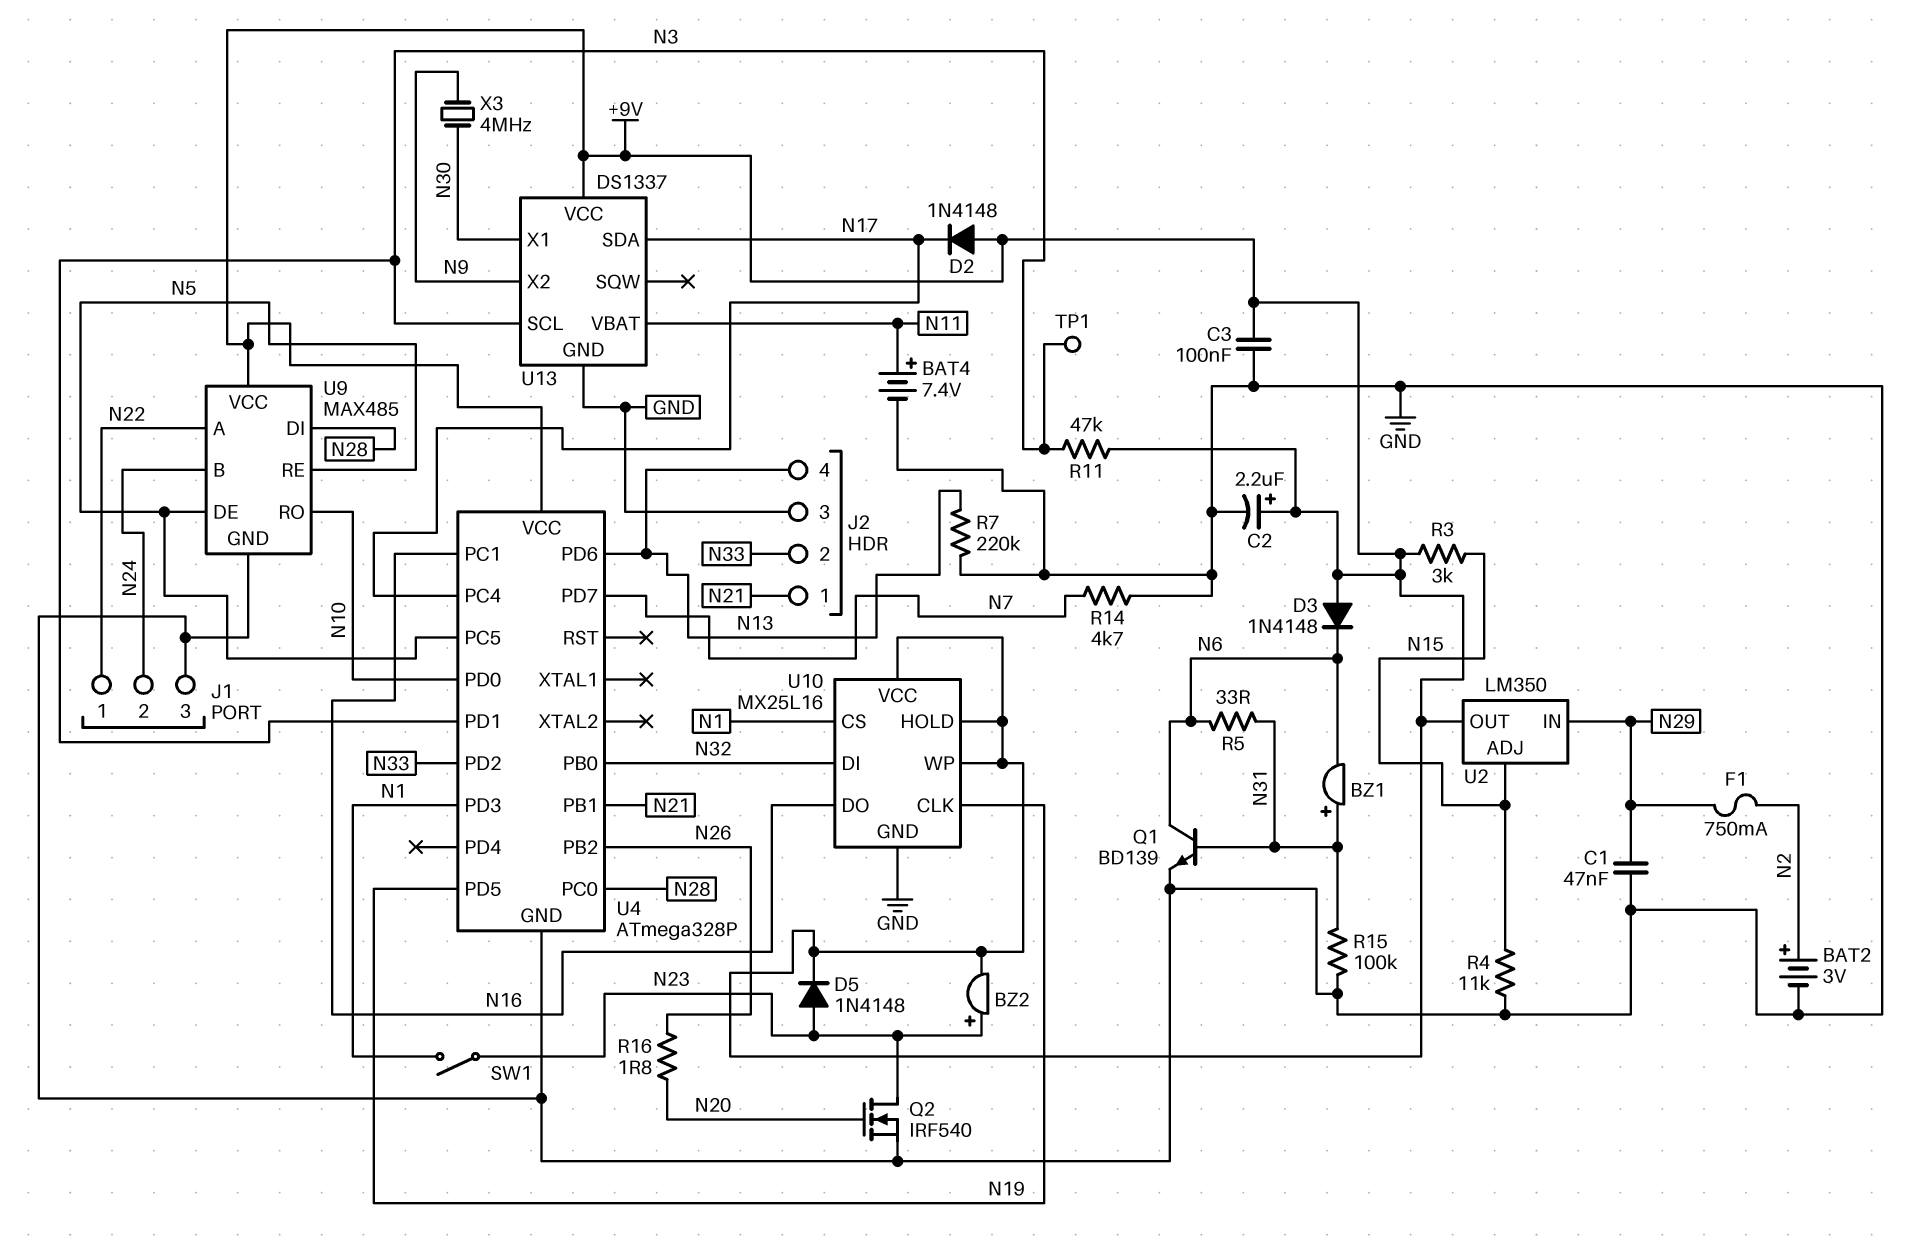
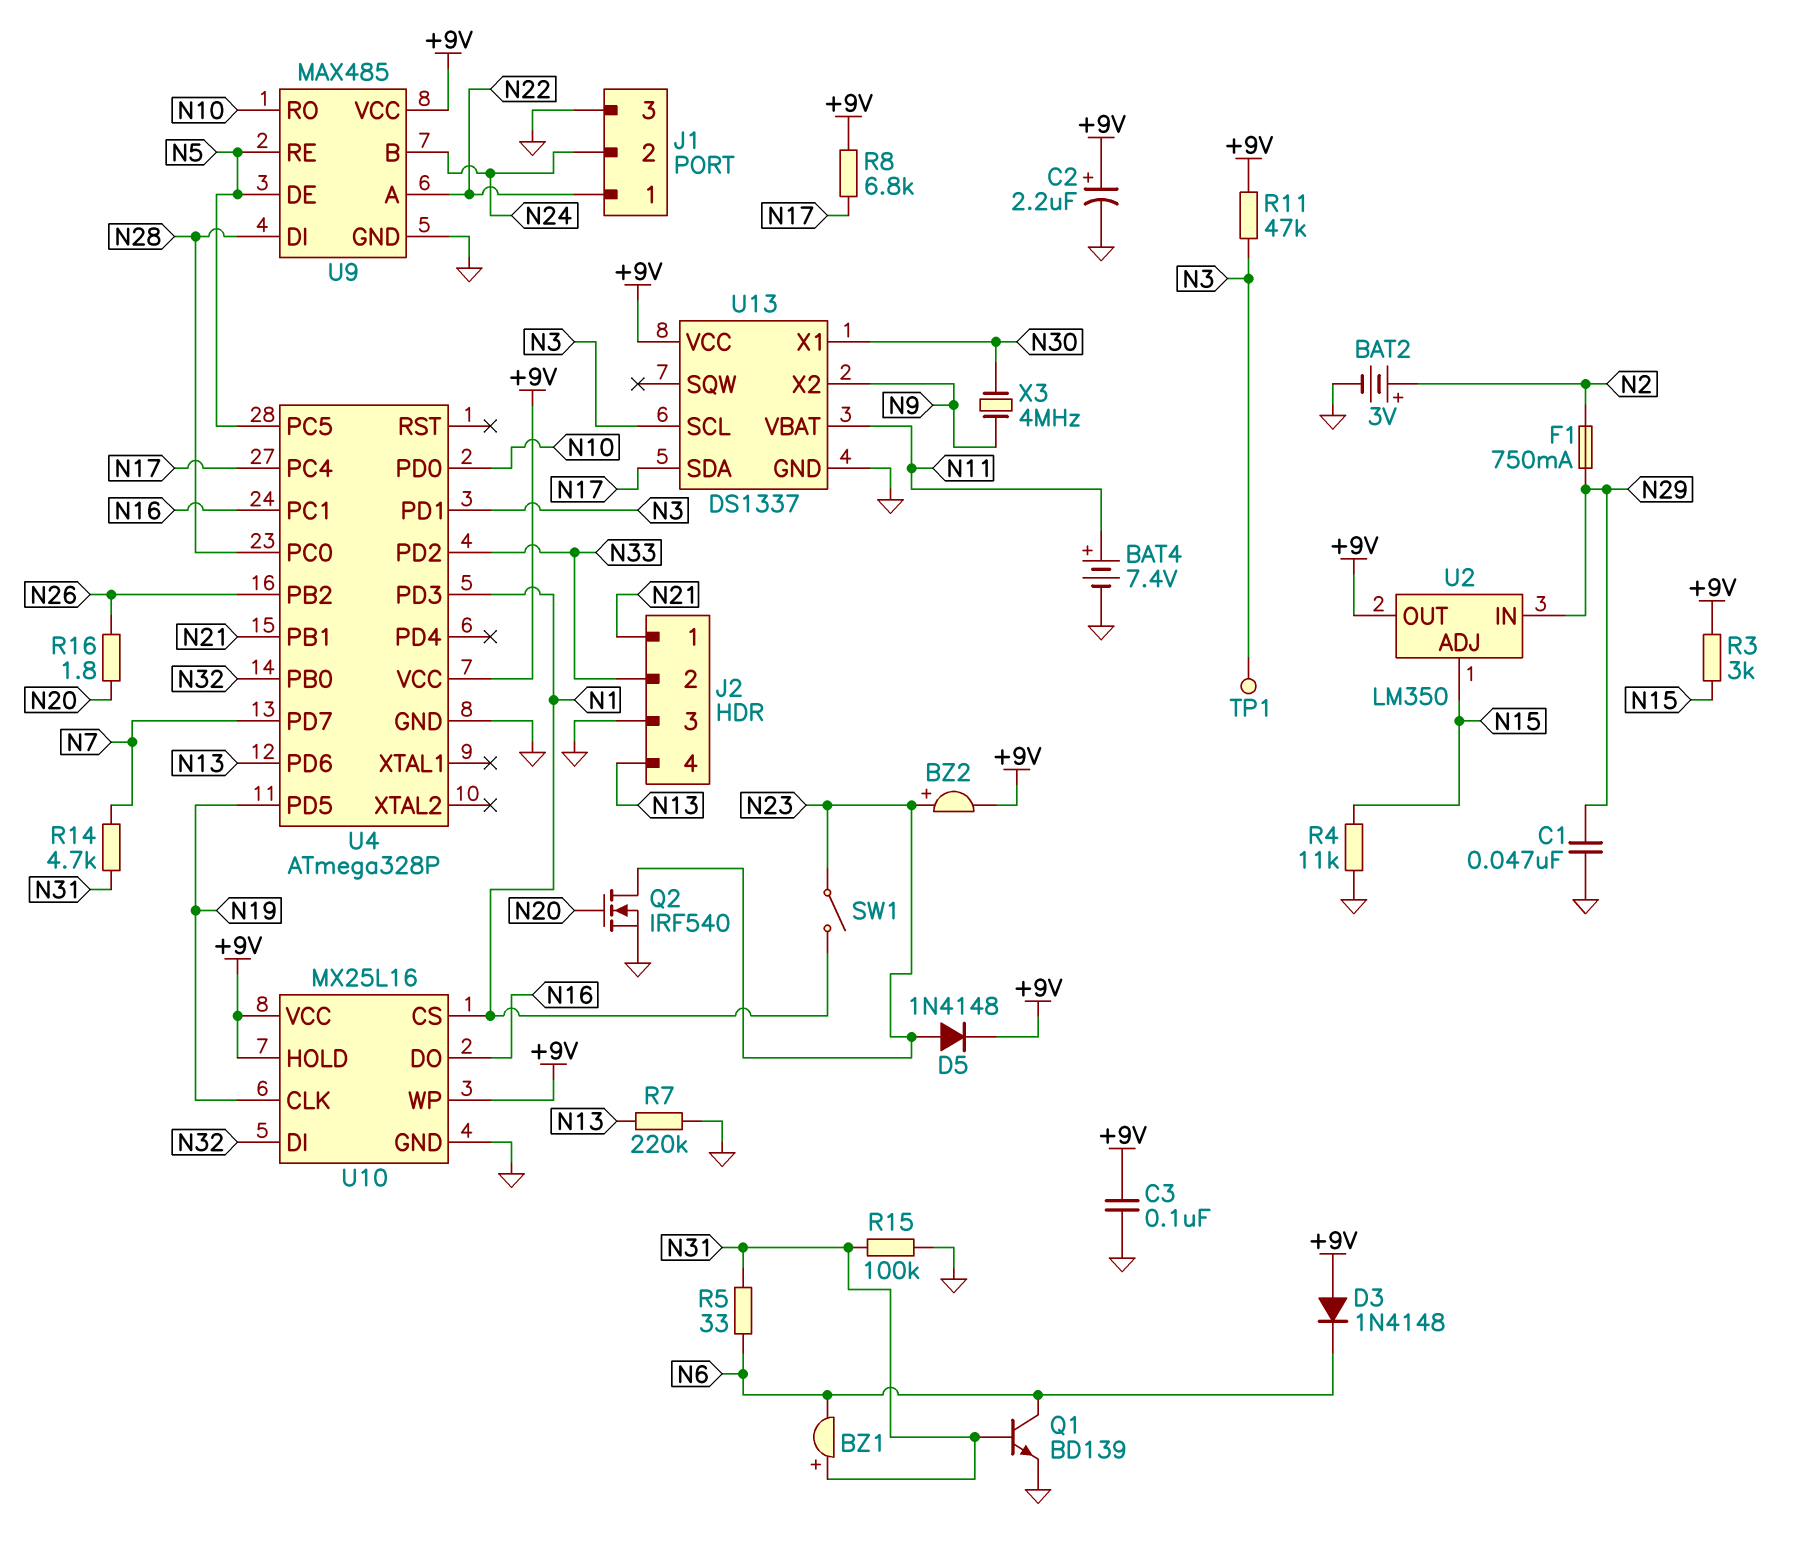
D2: diode 1N4148 (A +9V, K N17) -> none
R8: none -> 6.8k (+9V, N17)
R14: 4.7k (GND, N7) -> 4.7k (N7, N31)

